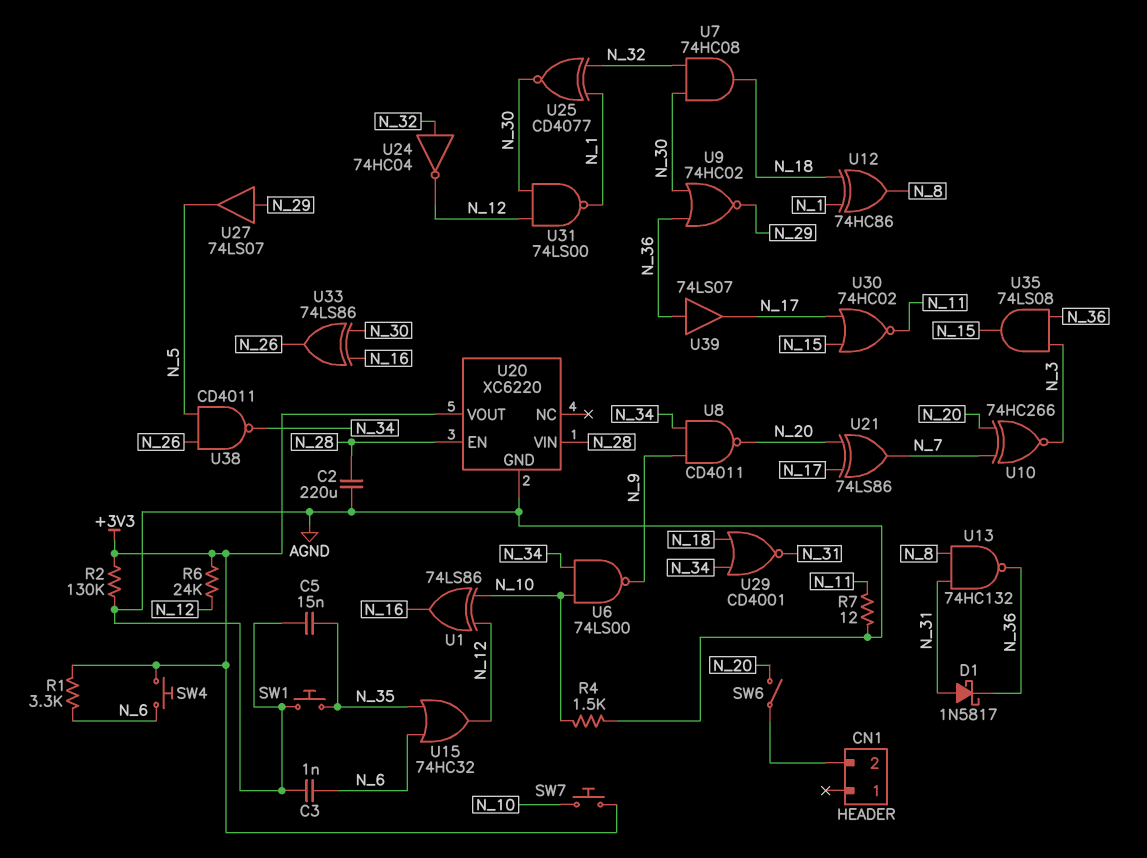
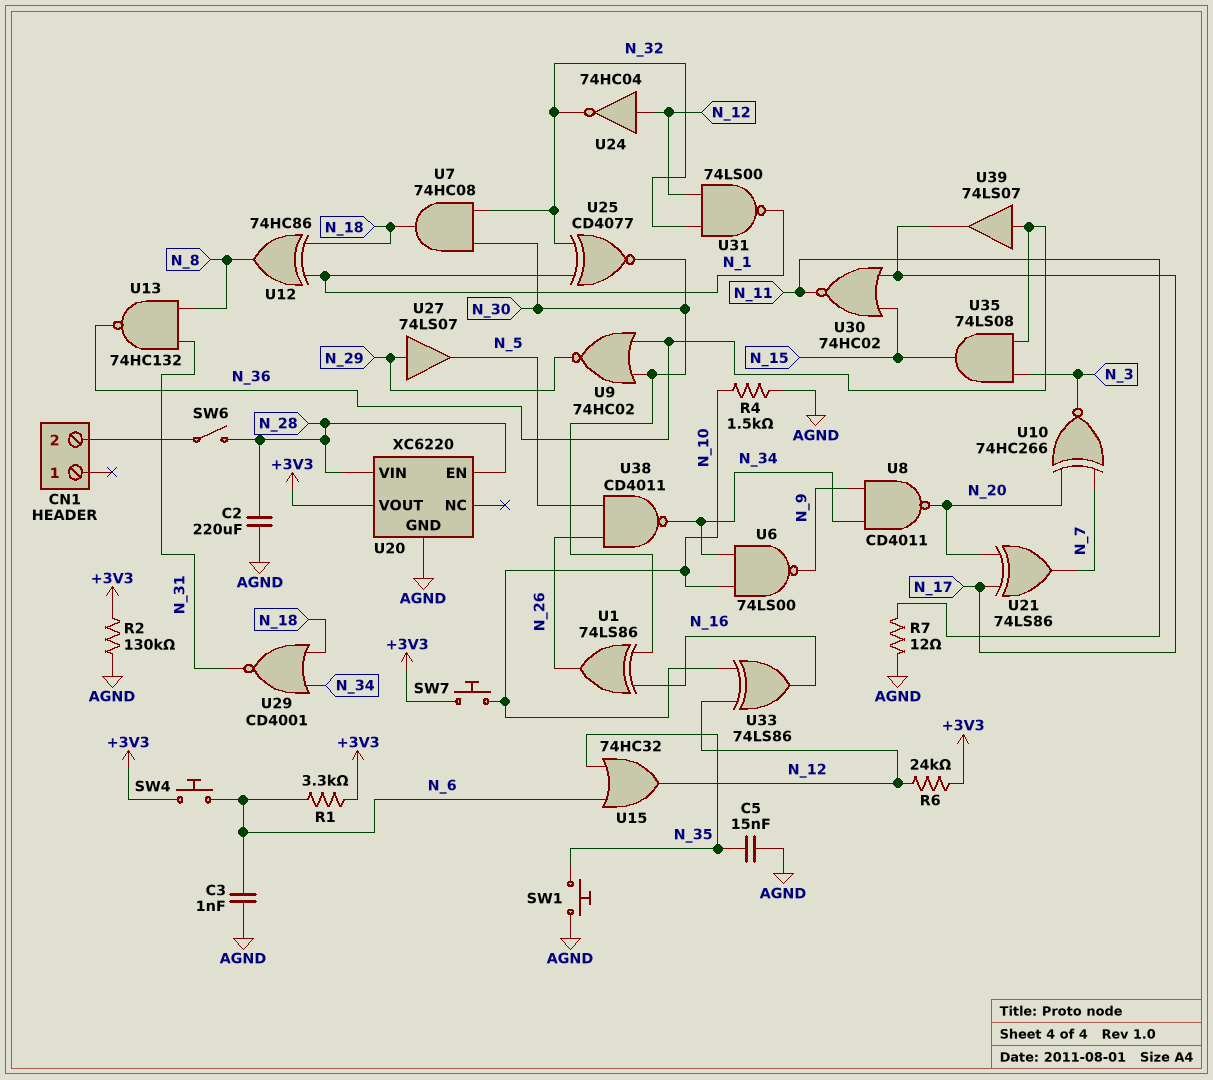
D1: schottky 1N5817 (A N_31, K N_36) -> none
SW6: switch (CN1/2, N_20) -> switch (CN1/2, N_28)
U1: XOR 74LS86 (in N_10, in N_12, out N_16) -> XOR 74LS86 (in N_16, in N_30, out N_26)
U24: NOT 74HC04 (in N_32, out N_12) -> NOT 74HC04 (in N_12, out N_32)
U31: NAND 74LS00 (in N_12, in N_30, out N_1) -> NAND 74LS00 (in N_12, in N_32, out N_1)
U33: XOR 74LS86 (in N_16, in N_30, out N_26) -> XOR 74LS86 (in N_10, in N_12, out N_16)

